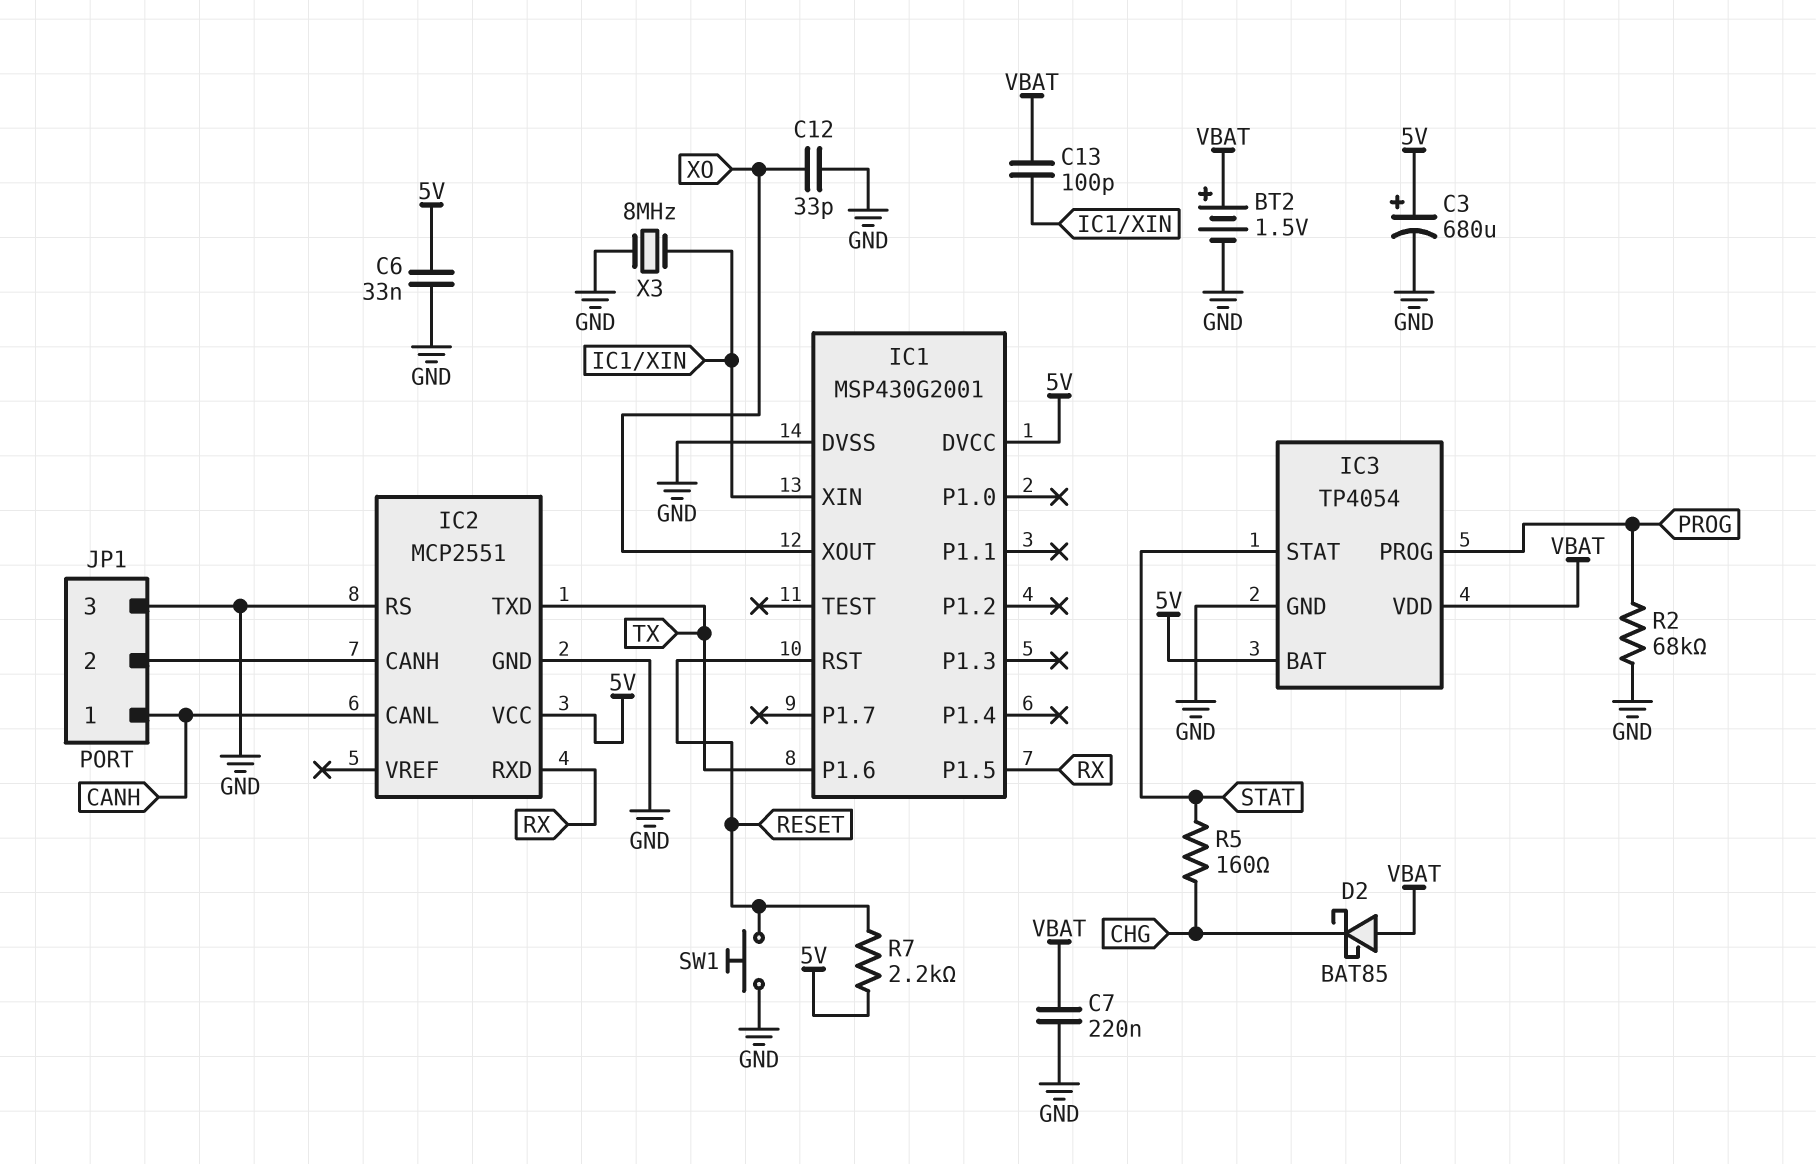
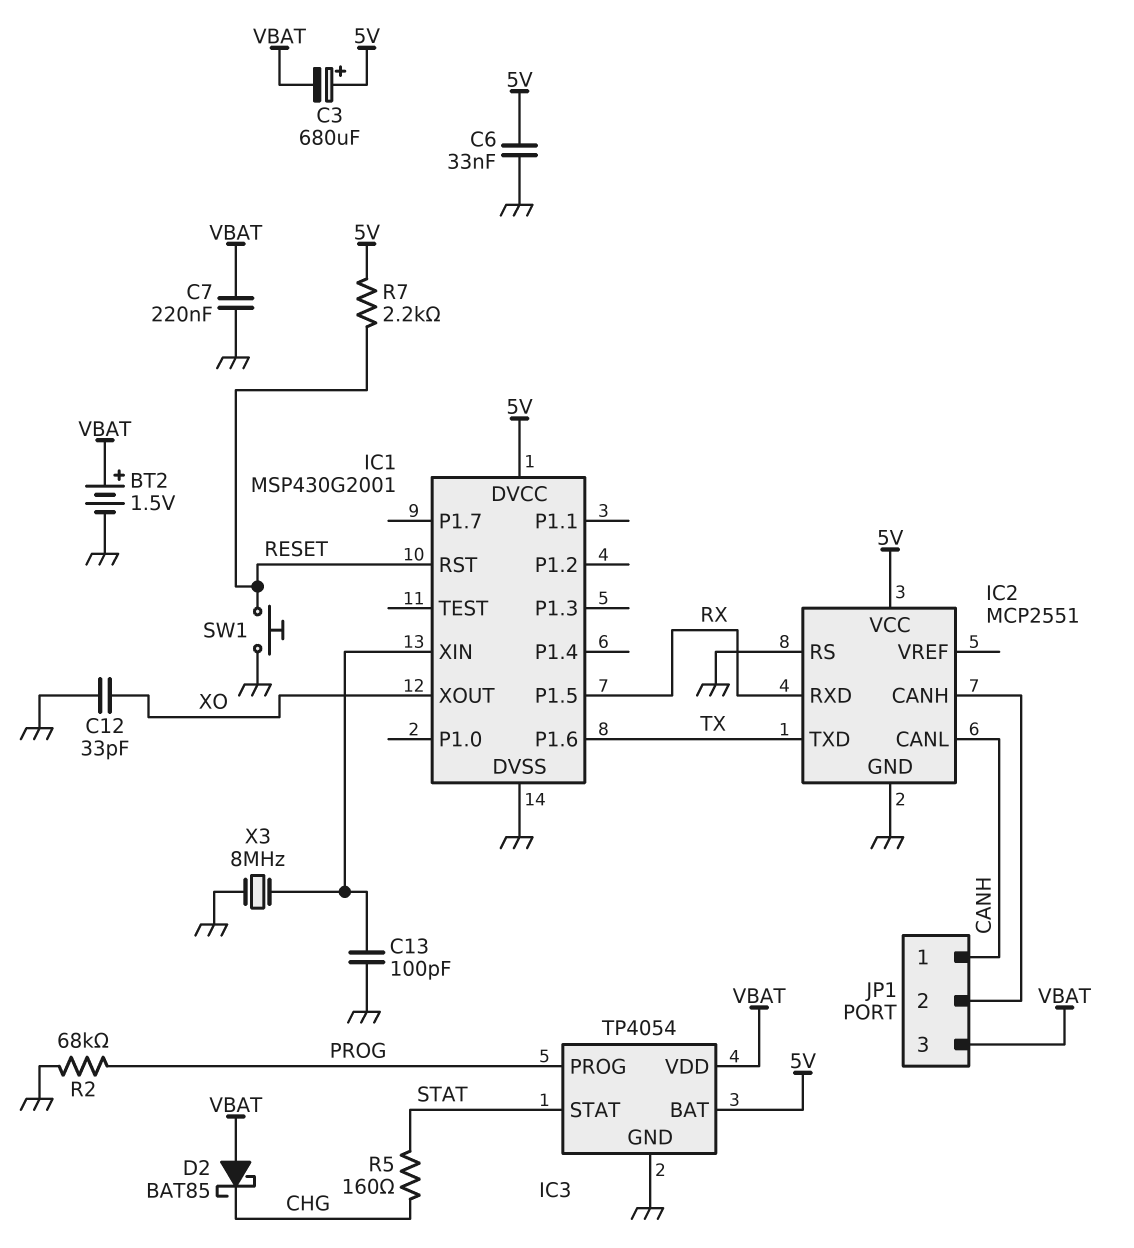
C3: 680uF (plus 5V, minus GND) -> 680uF (plus 5V, minus VBAT)
C13: 100pF (IC1/XIN, VBAT) -> 100pF (GND, IC1/XIN)
JP1 pin 3: GND -> VBAT

